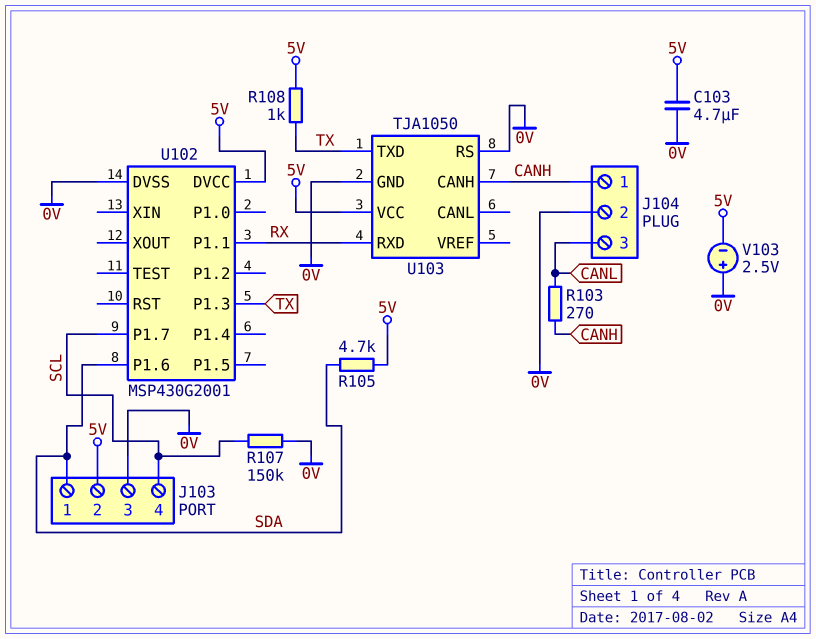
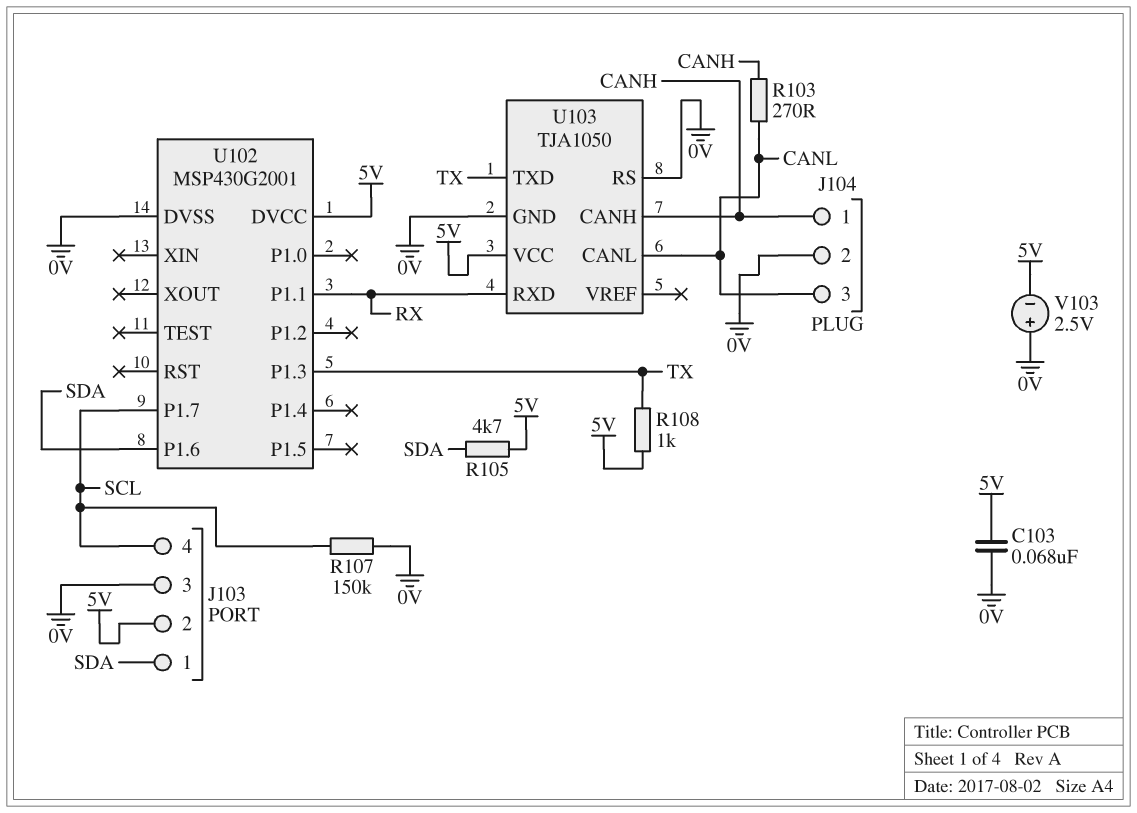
C103: 4.7uF (0V, 5V) -> 68nF (0V, 5V)
U103 pin CANL: none -> CANL

